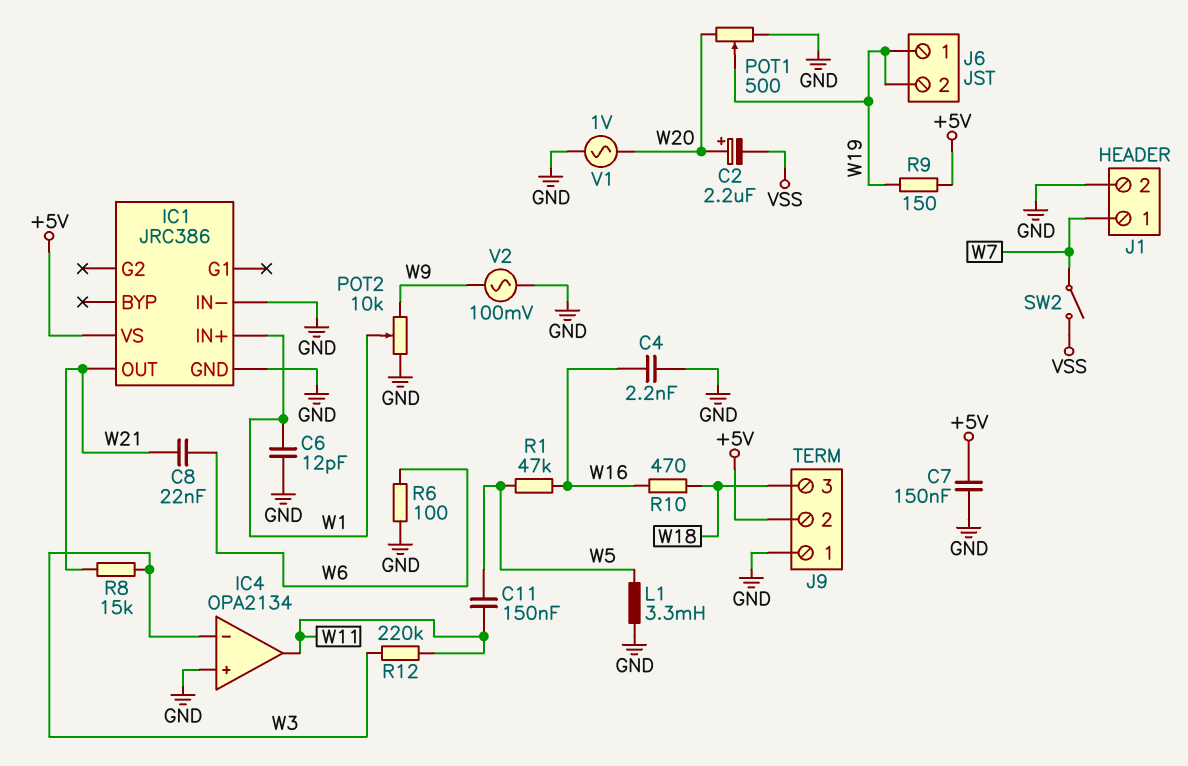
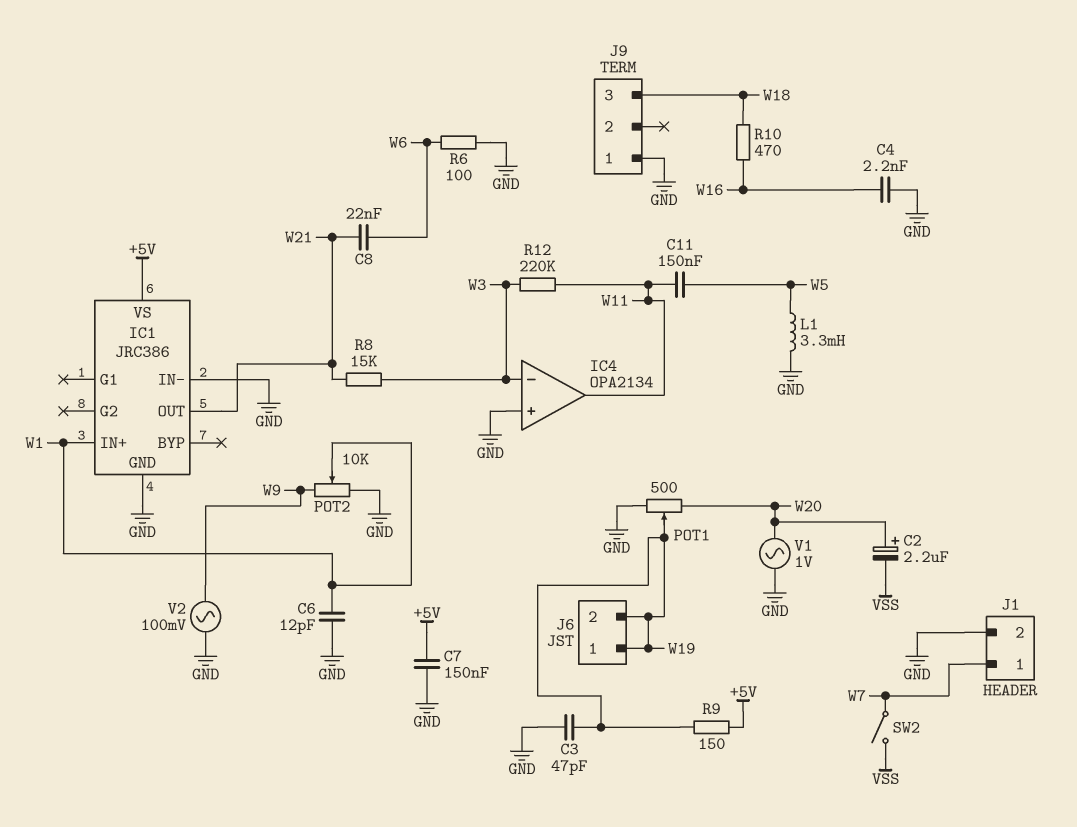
C3: none -> 47pF (GND, W19)
J9 pin 2: +5V -> none
R1: 47k (W5, W16) -> none

